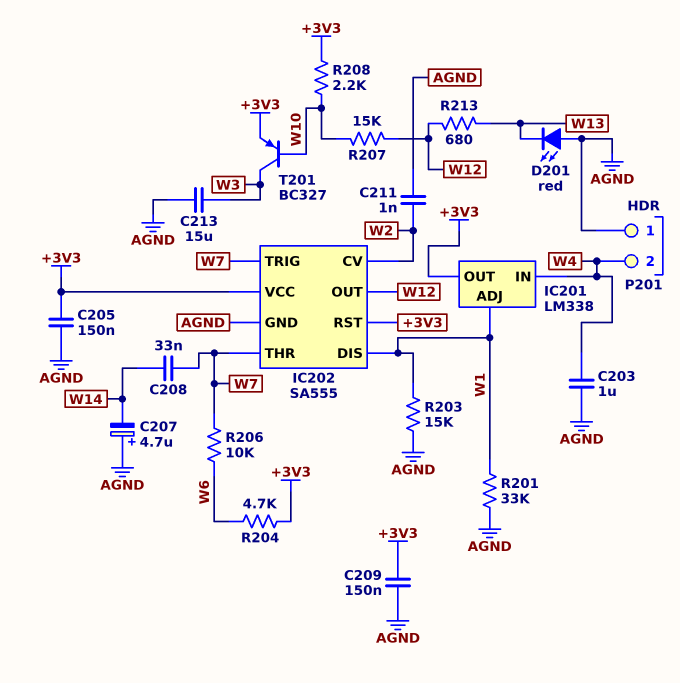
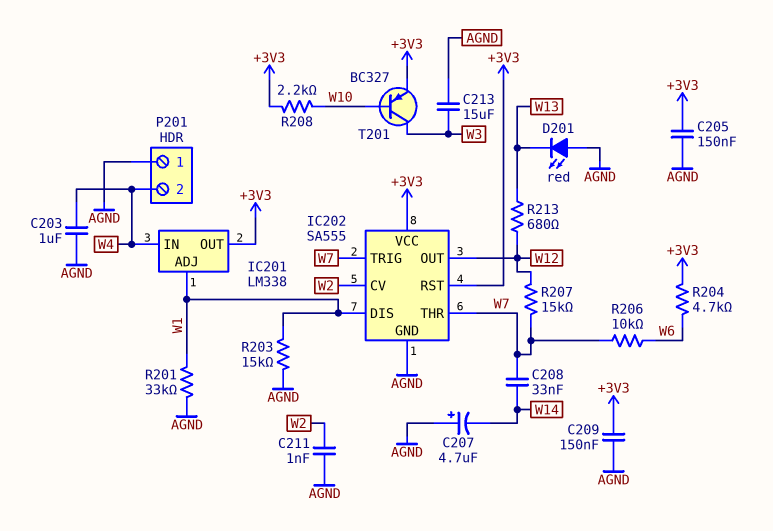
R207: 15k (W10, W12) -> 15k (W7, W12)

